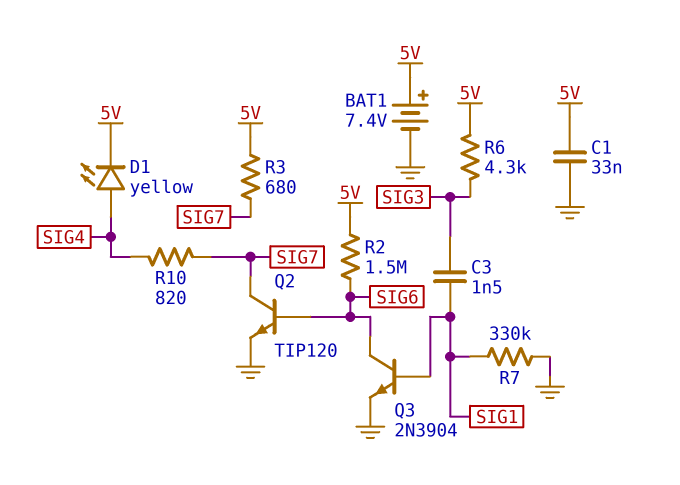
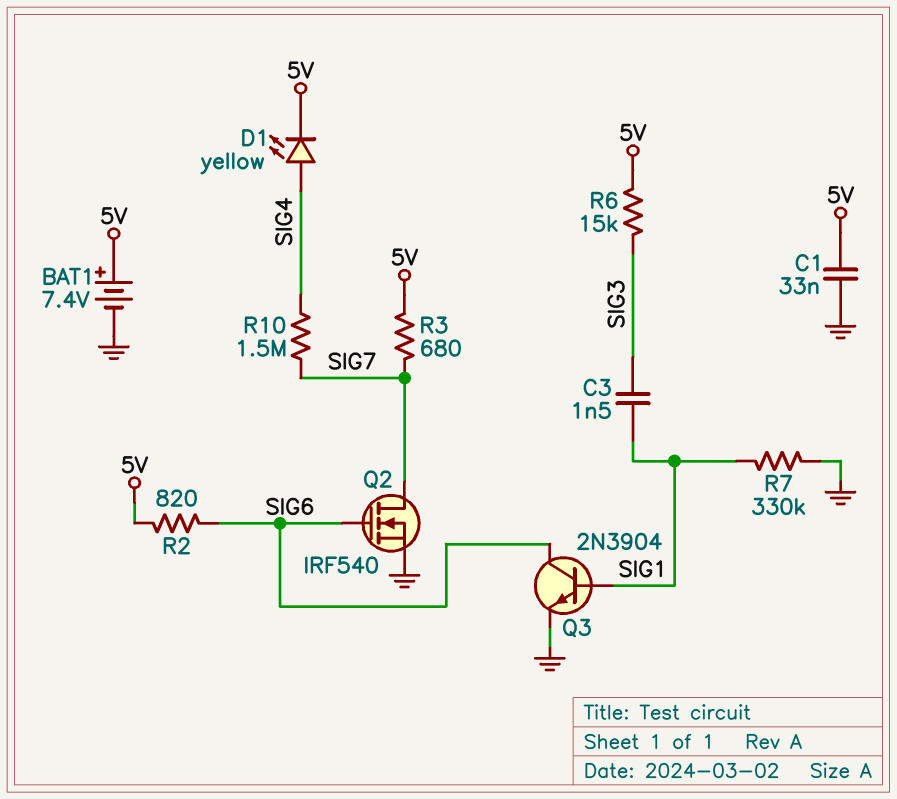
Q2: NPN TIP120 (B SIG6, C SIG7, E GND) -> NMOS IRF540 (G SIG6, D SIG7, S GND)
R2: 1.5M (5V, SIG6) -> 820 (5V, SIG6)
R6: 4.3k (5V, SIG3) -> 15k (5V, SIG3)
R10: 820 (SIG4, SIG7) -> 1.5M (SIG4, SIG7)

